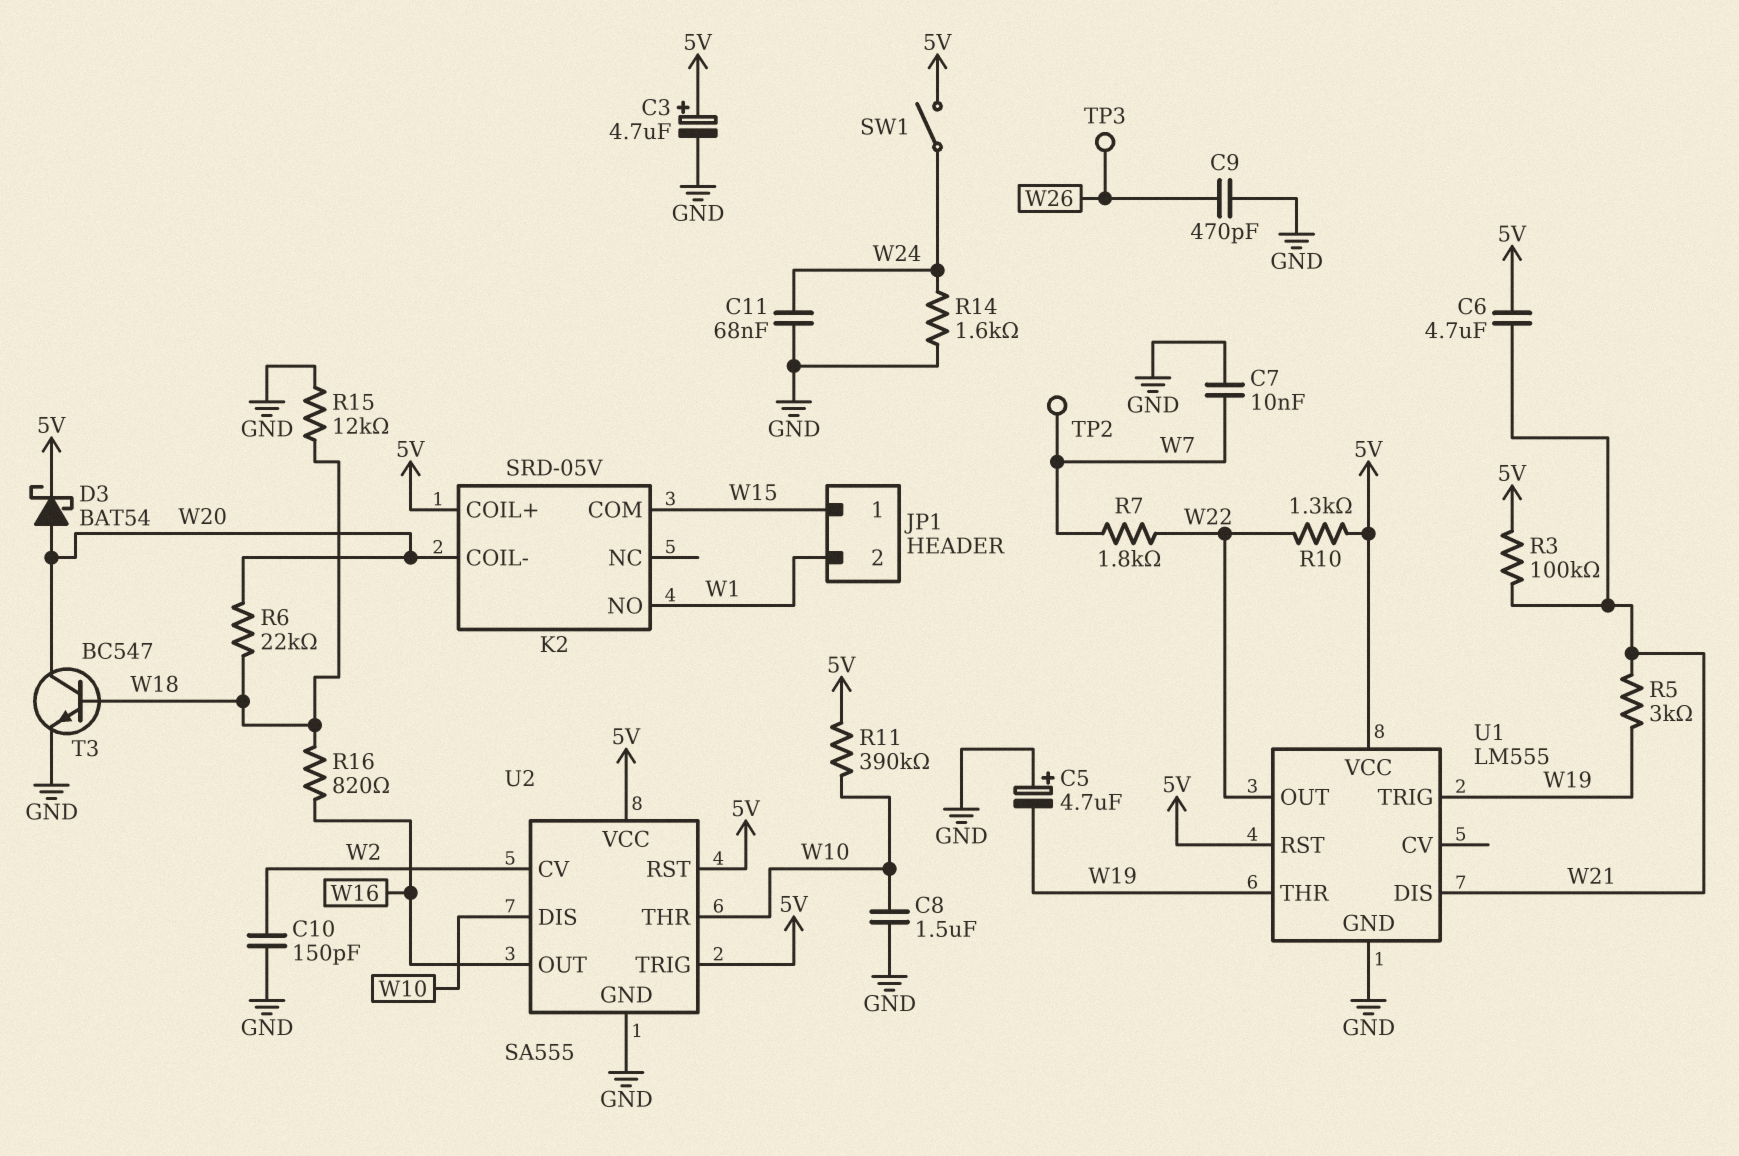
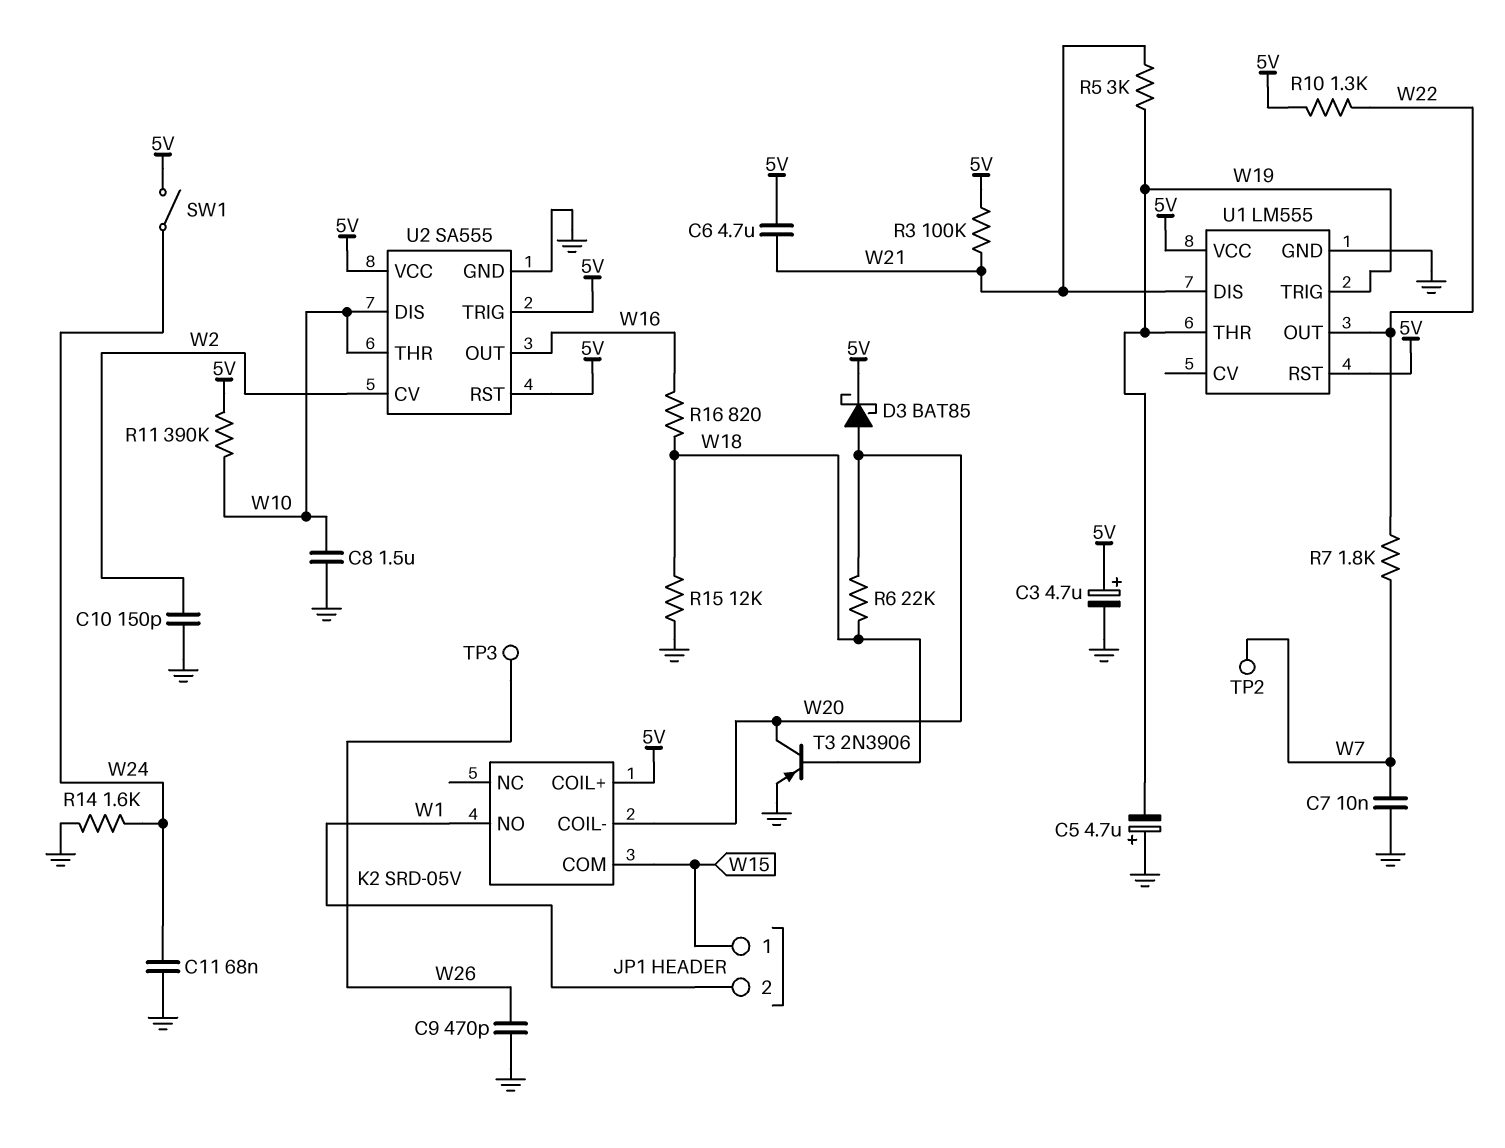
D3: schottky BAT54 (A W20, K 5V) -> schottky BAT85 (A W20, K 5V)
T3: NPN BC547 (B W18, C W20, E GND) -> PNP 2N3906 (B W18, C W20, E GND)

